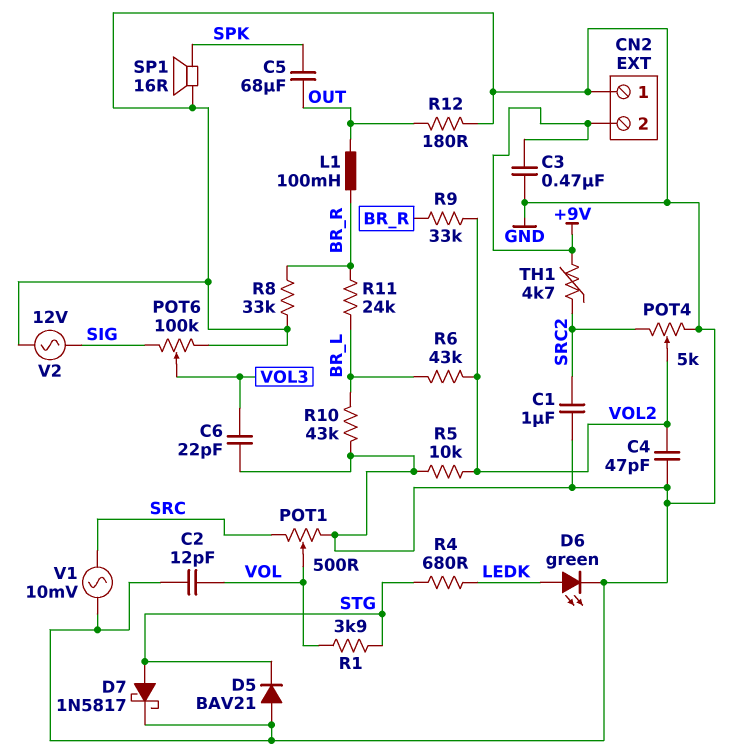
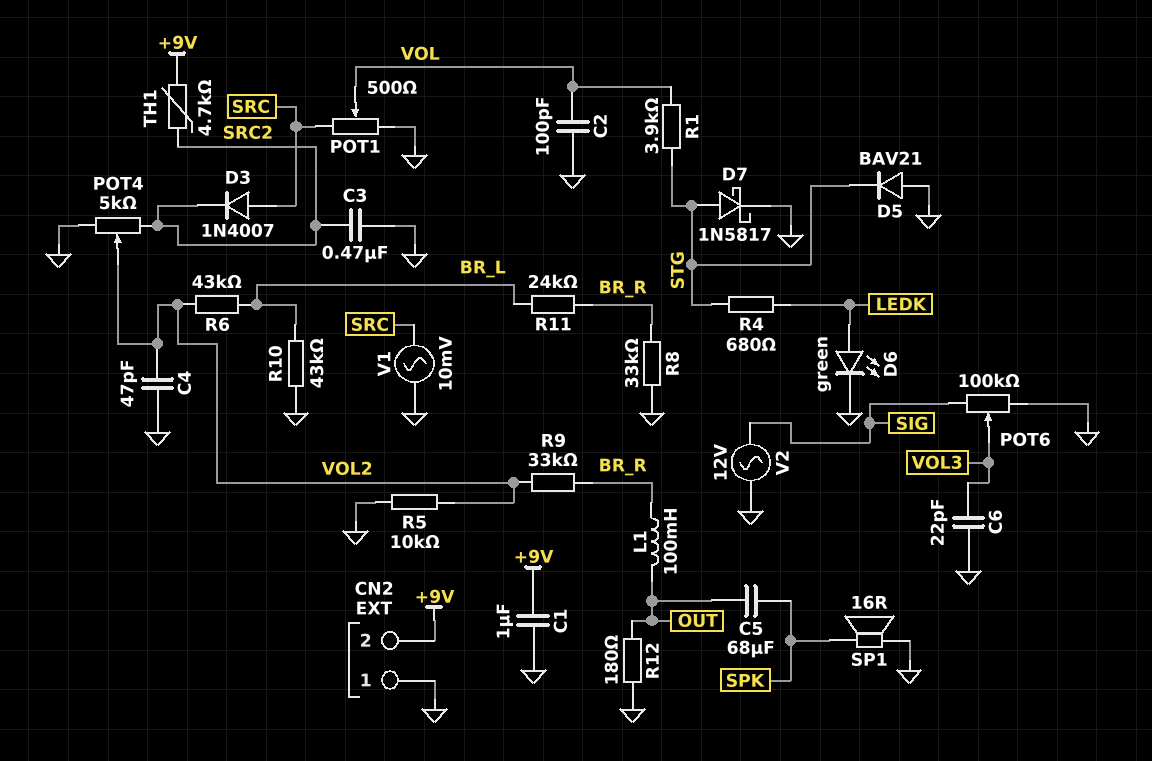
C1: 1uF (GND, SRC2) -> 1uF (+9V, GND)
C2: 12pF (GND, VOL) -> 100pF (GND, VOL)
C3: 470nF (+9V, GND) -> 470nF (GND, SRC2)
D3: none -> diode 1N4007 (A SRC, K SRC2)

